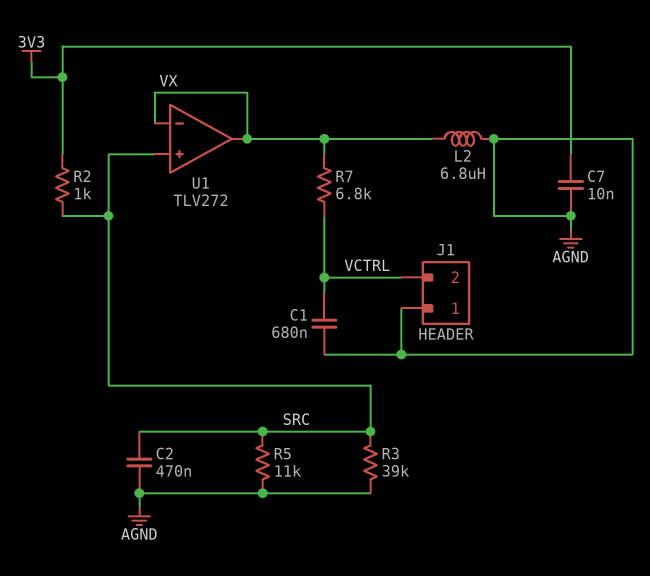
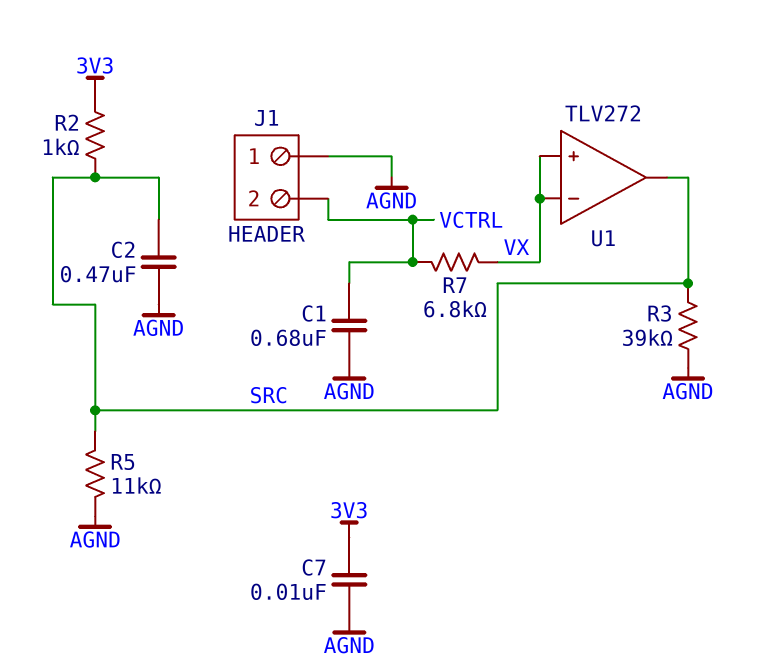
L2: 6.8uH (AGND, VX) -> none
U1 pin in+: SRC -> VX
U1 pin out: VX -> SRC

